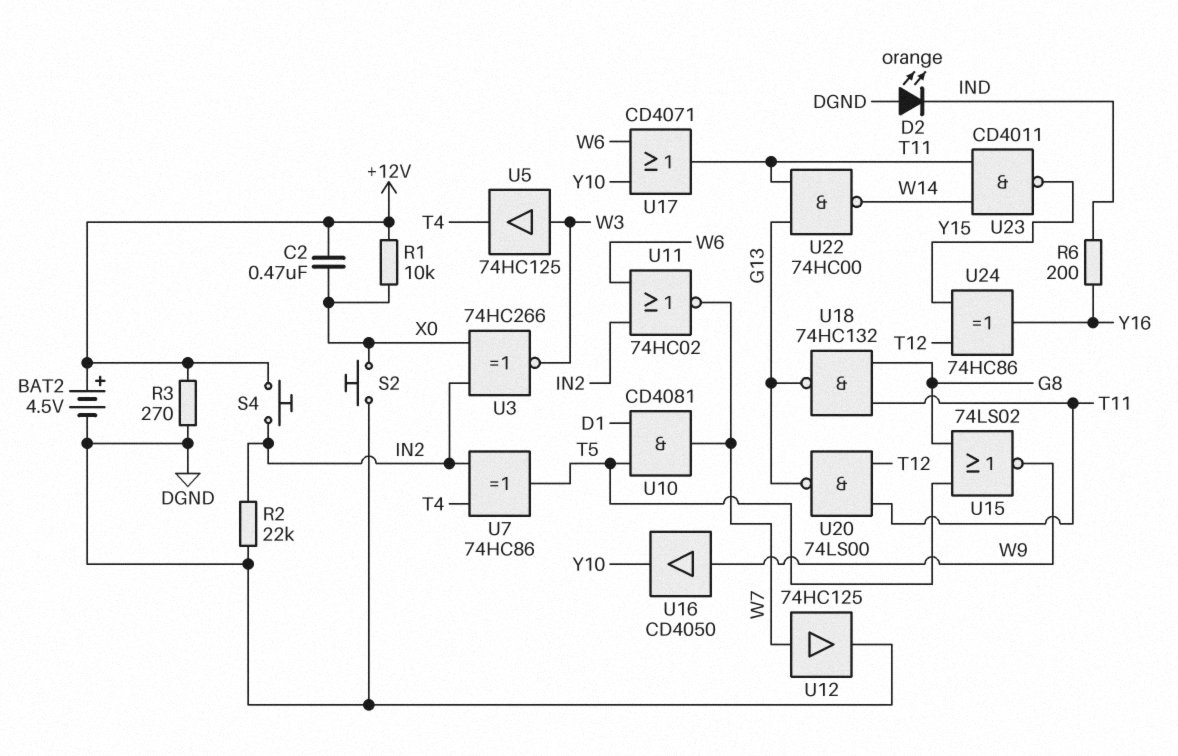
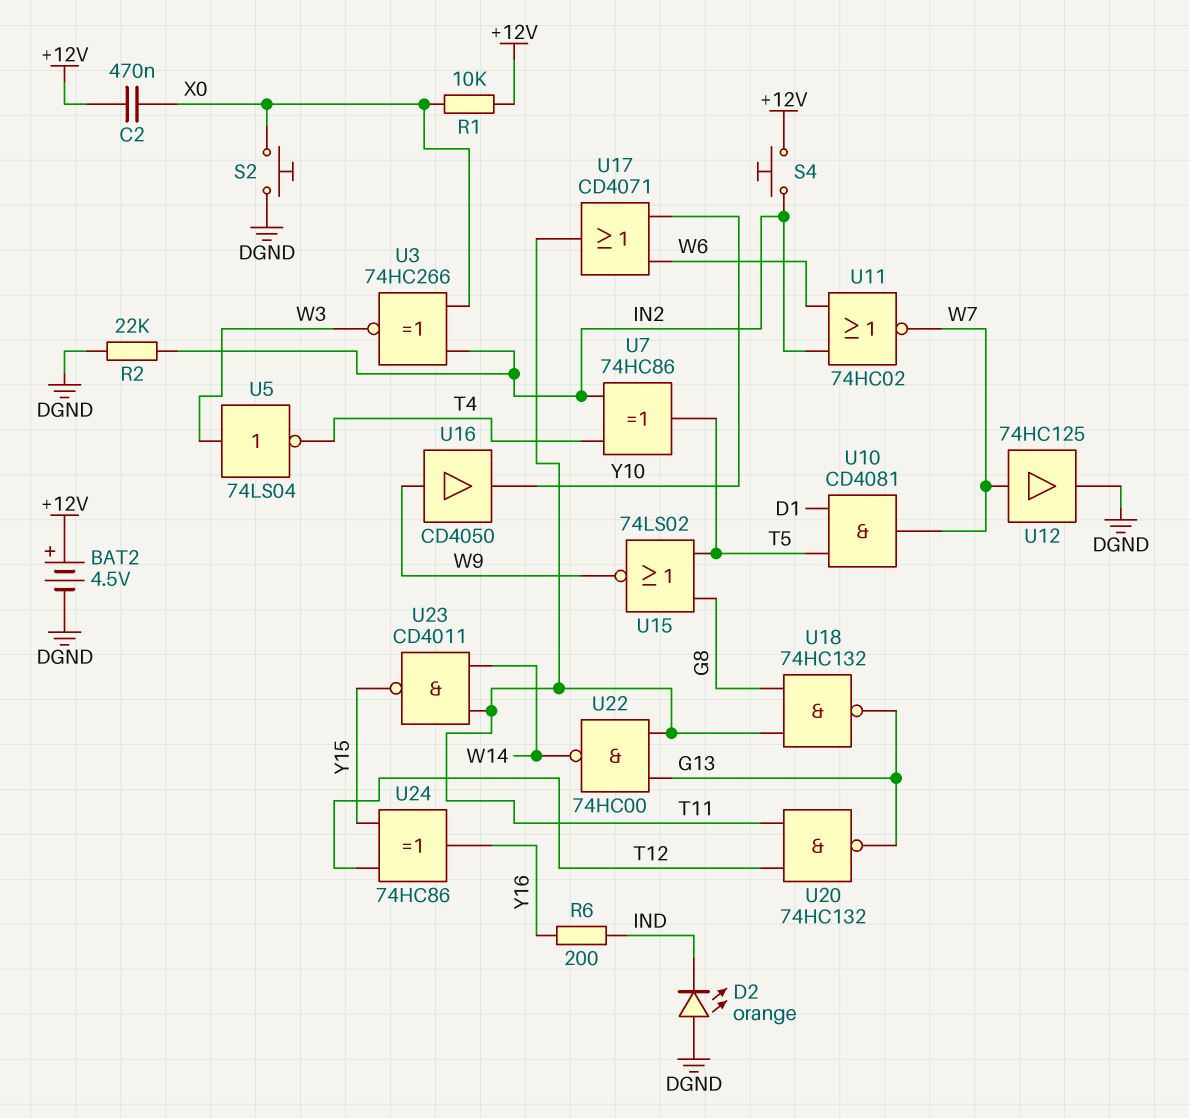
R3: 270 (+12V, DGND) -> none
U5: buffer 74HC125 (in W3, out T4) -> NOT 74LS04 (in W3, out T4)
U20: NAND 74LS00 (in T11, in T12, out G13) -> NAND 74HC132 (in T11, in T12, out G13)

